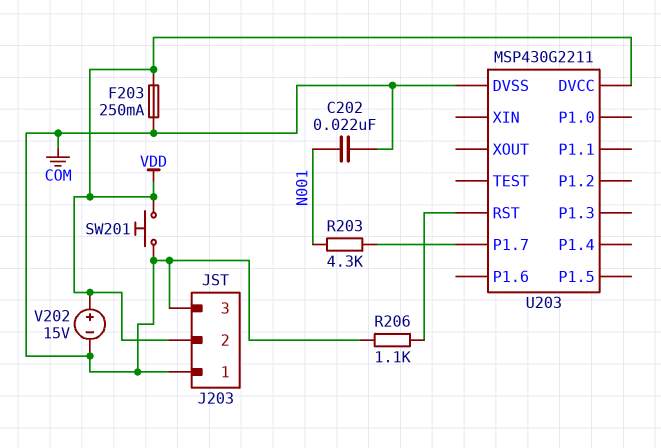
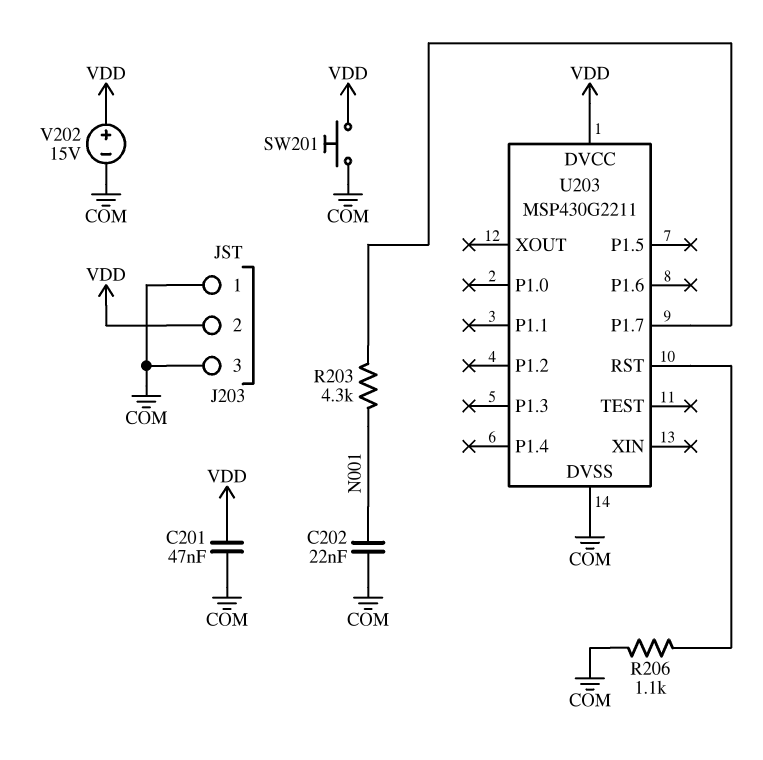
C201: none -> 47nF (COM, VDD)
F203: 250mA (COM, VDD) -> none

